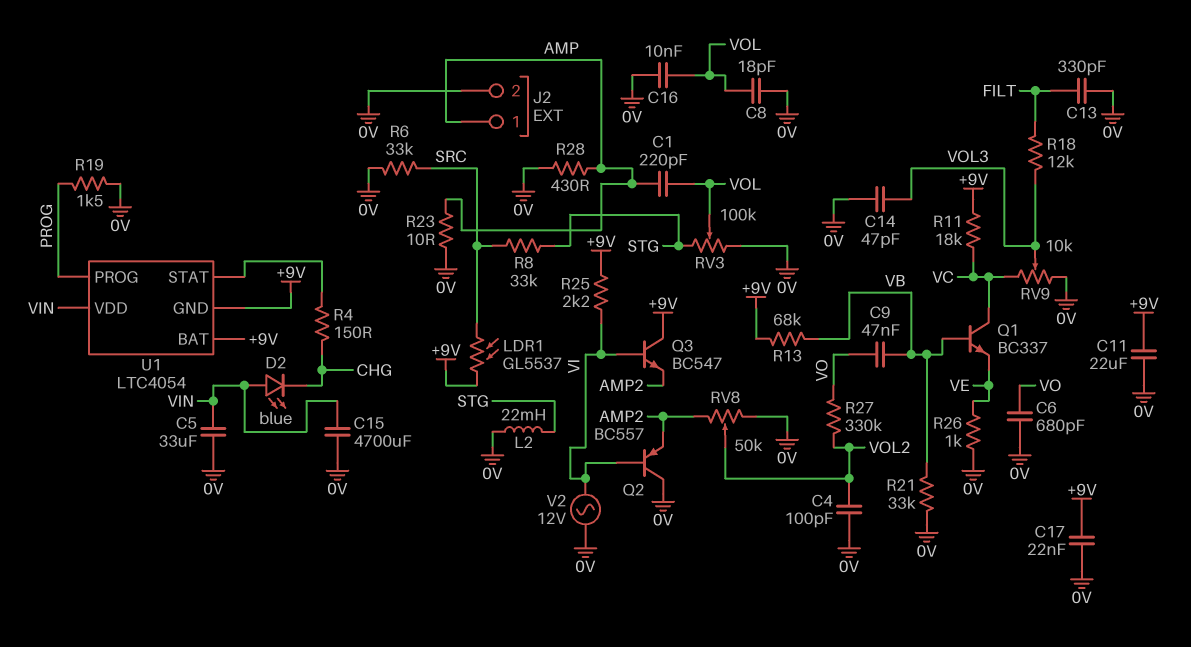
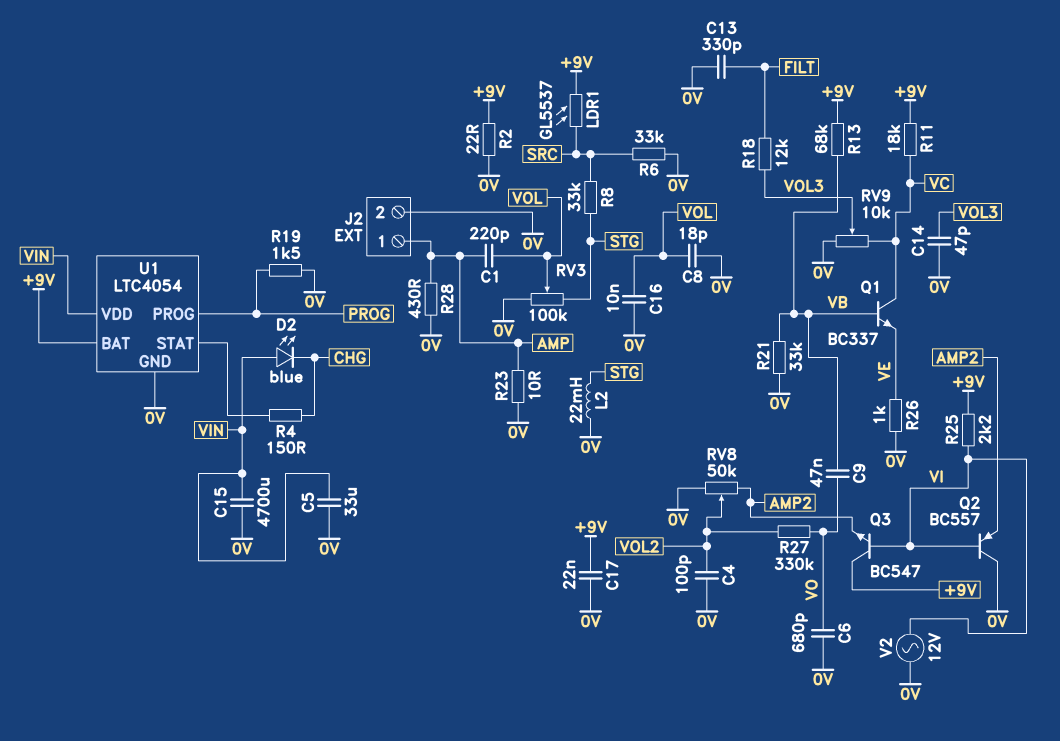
C11: 22uF (+9V, 0V) -> none
R2: none -> 22 (+9V, 0V)
U1 pin GND: +9V -> 0V

